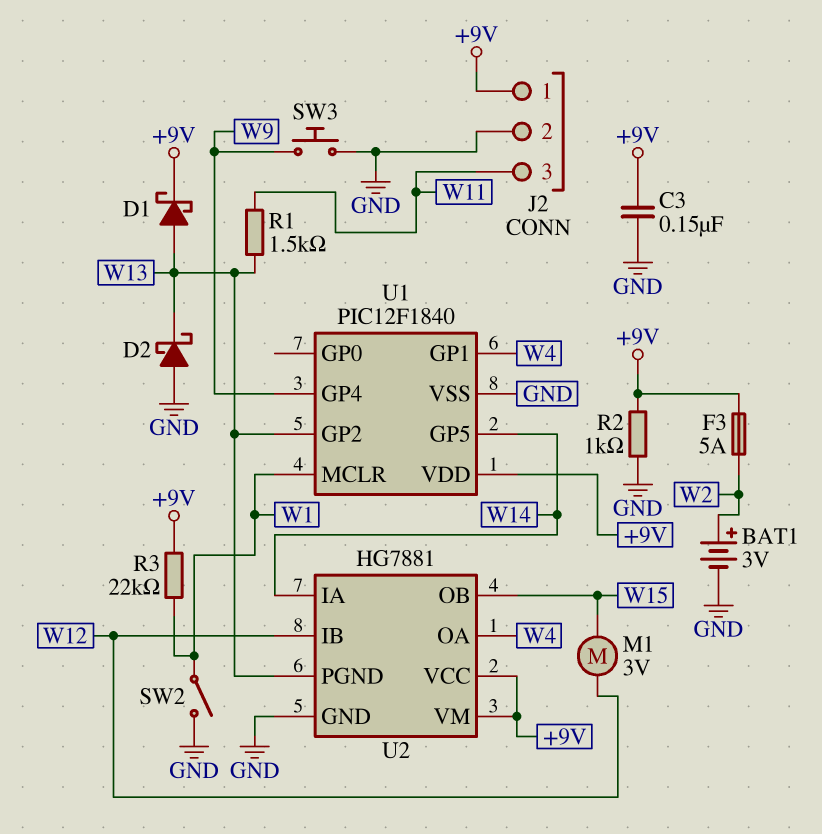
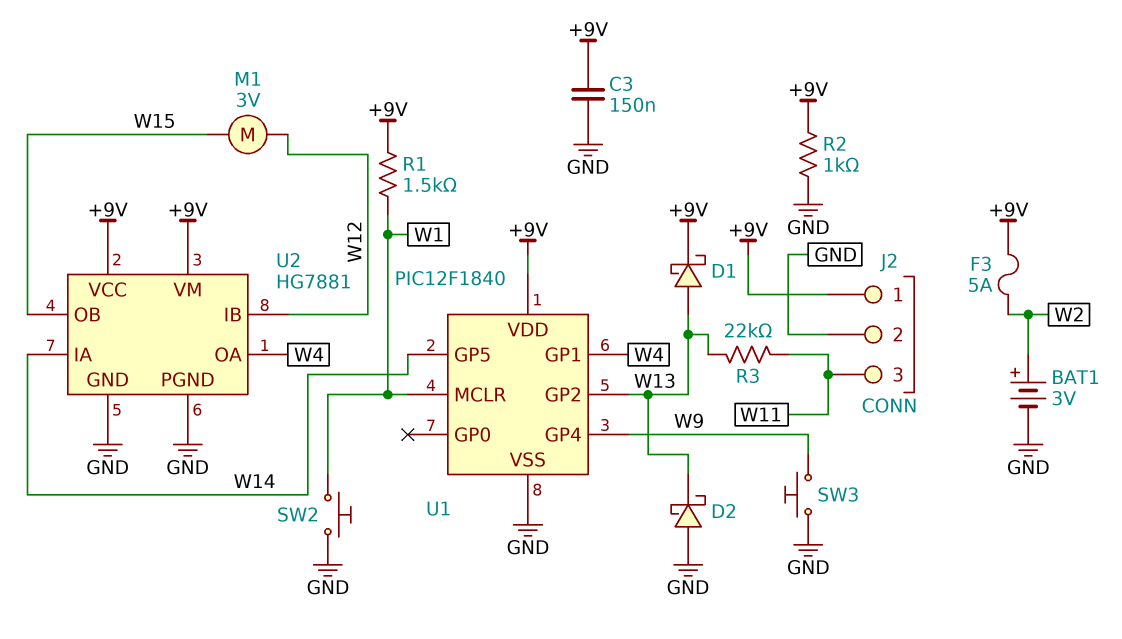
R1: 1.5k (W11, W13) -> 1.5k (+9V, W1)
R3: 22k (+9V, W1) -> 22k (W11, W13)
SW2: switch (GND, W1) -> button (GND, W1)
U2 pin PGND: W13 -> GND

